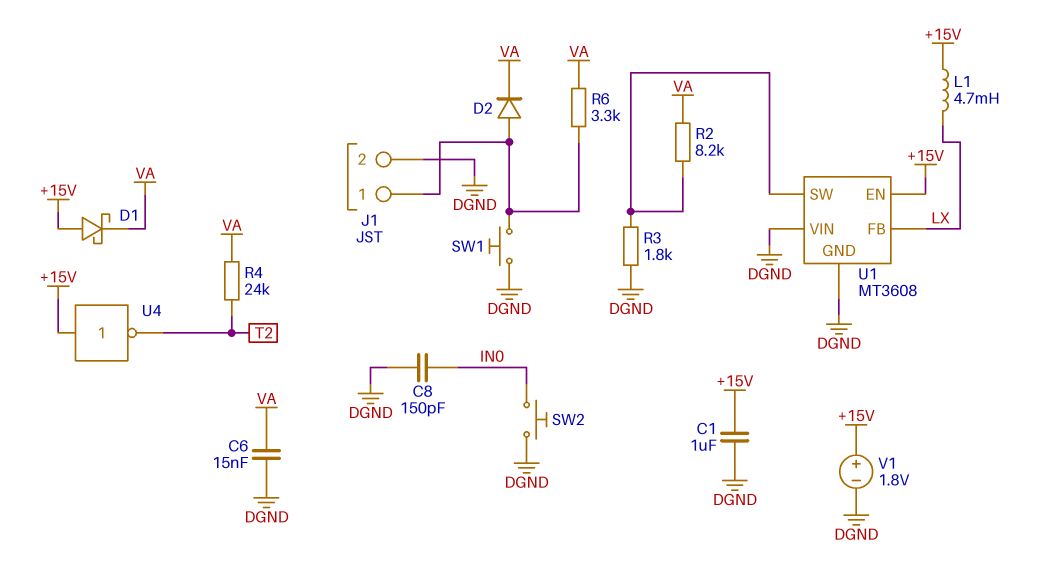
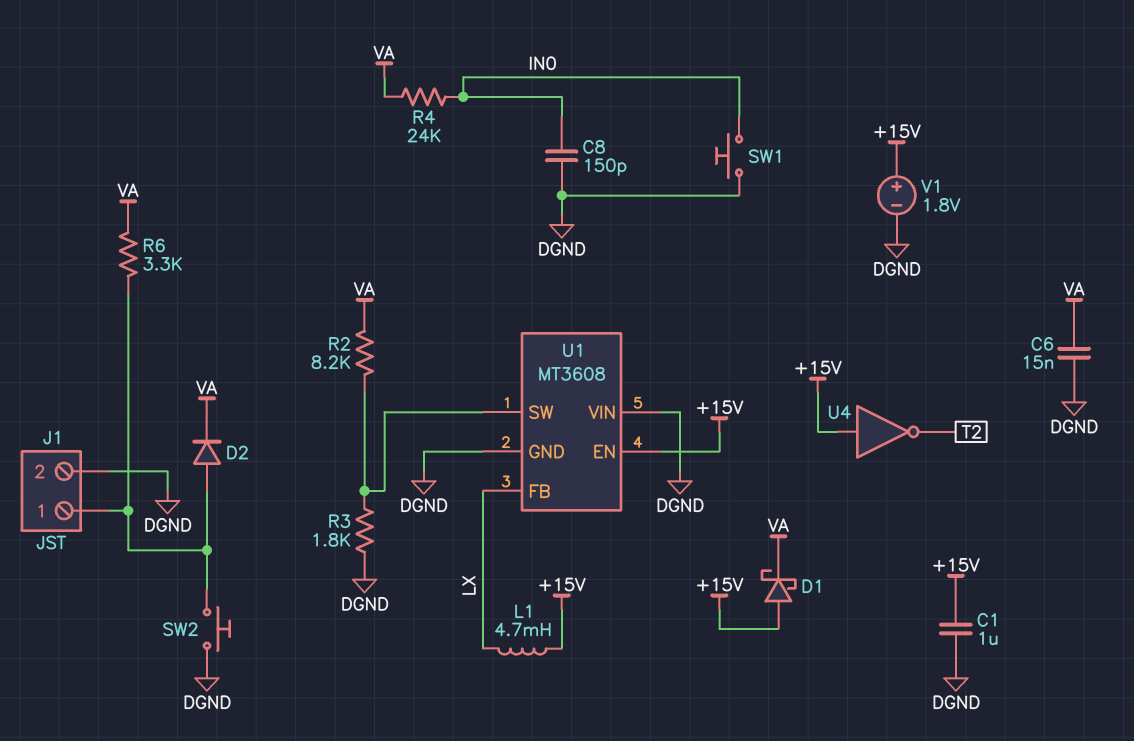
R4: 24k (T2, VA) -> 24k (IN0, VA)
SW1: button (DGND, J1/1) -> button (DGND, IN0)
SW2: button (DGND, IN0) -> button (DGND, J1/1)

